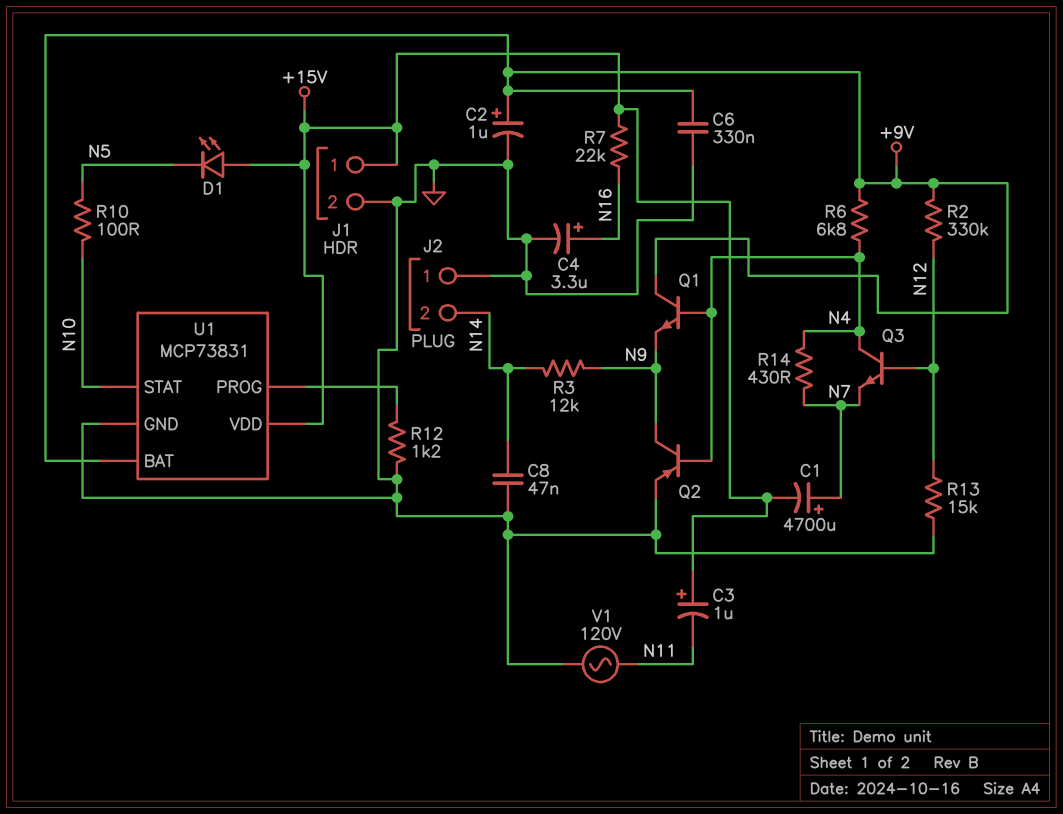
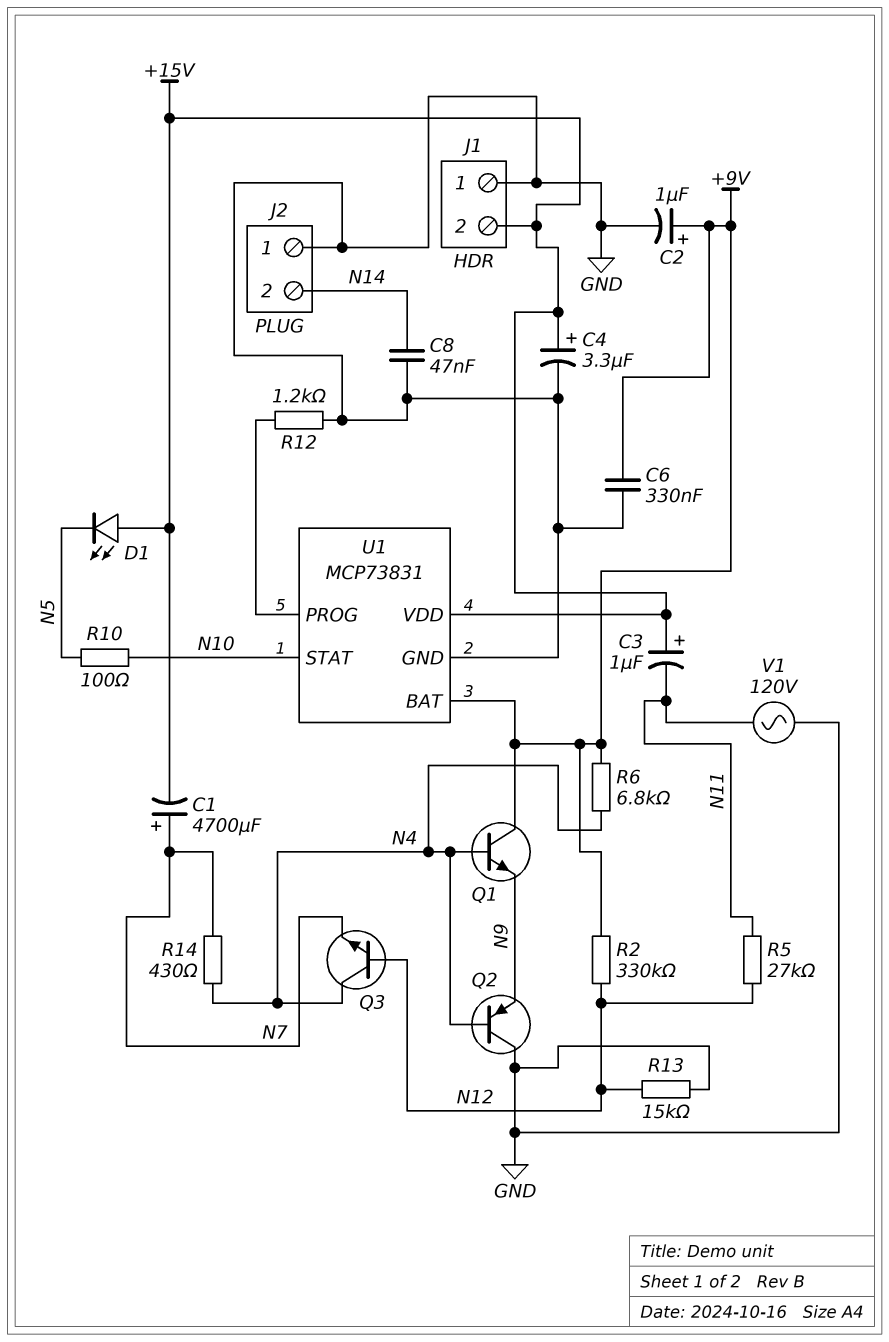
C4: 3.3uF (plus N16, minus GND) -> 3.3uF (plus +15V, minus GND)
J1 pin 1: +15V -> GND
J1 pin 2: GND -> +15V
Q2: PNP (B N4, C N9, E GND) -> PNP (B N4, C GND, E N9)
R3: 12k (N9, N14) -> none
R5: none -> 27k (N11, N12)
R7: 22k (+15V, N16) -> none

